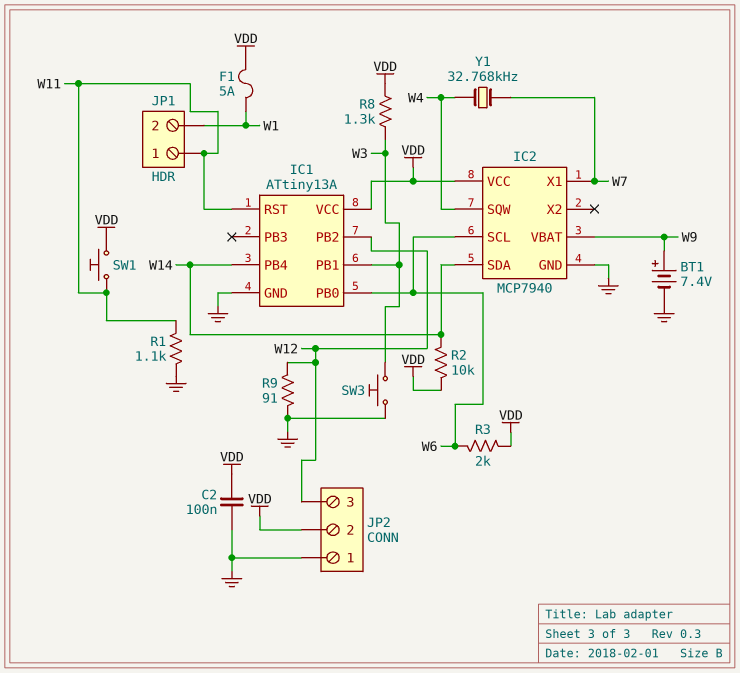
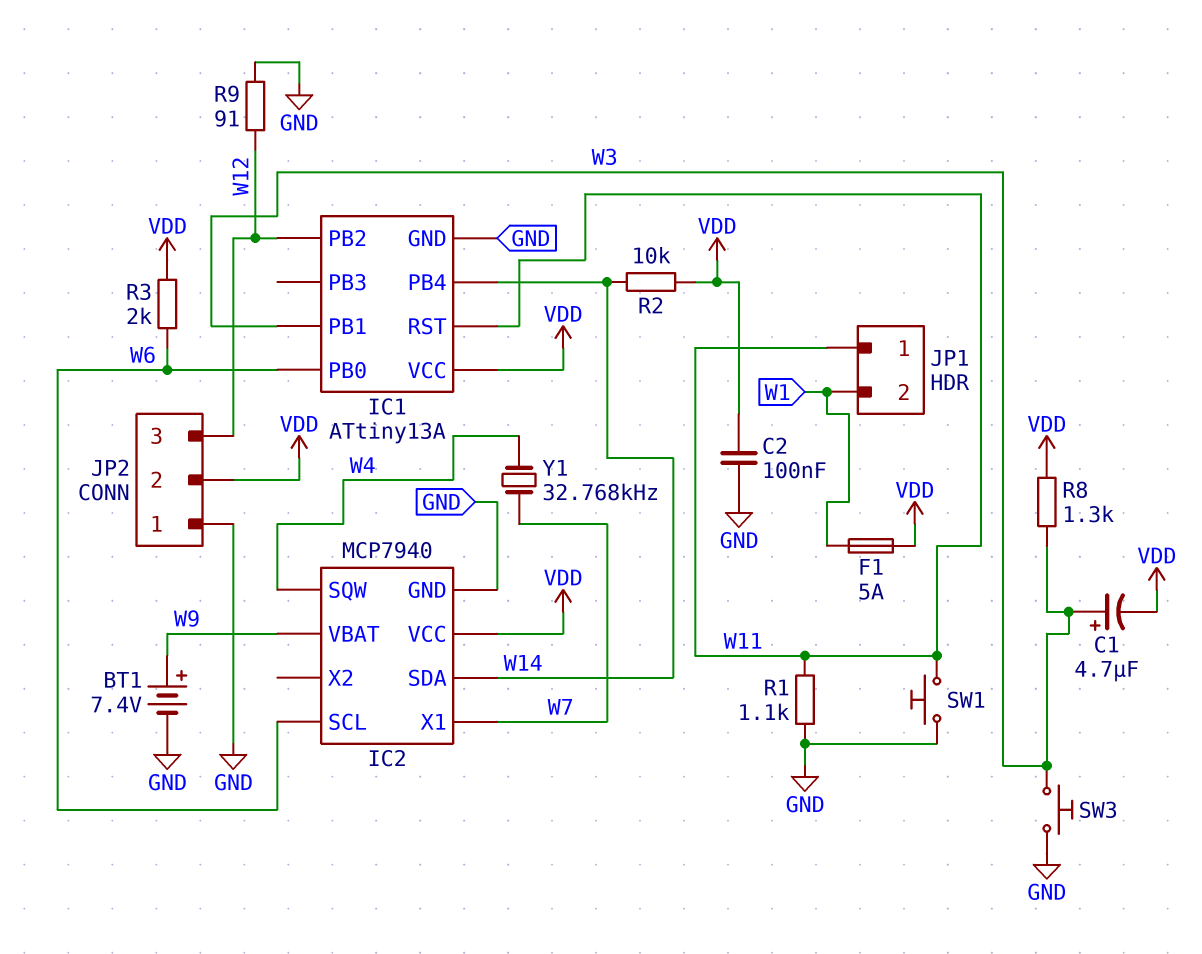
C1: none -> 4.7uF (plus W3, minus VDD)
SW1: button (VDD, W11) -> button (GND, W11)

